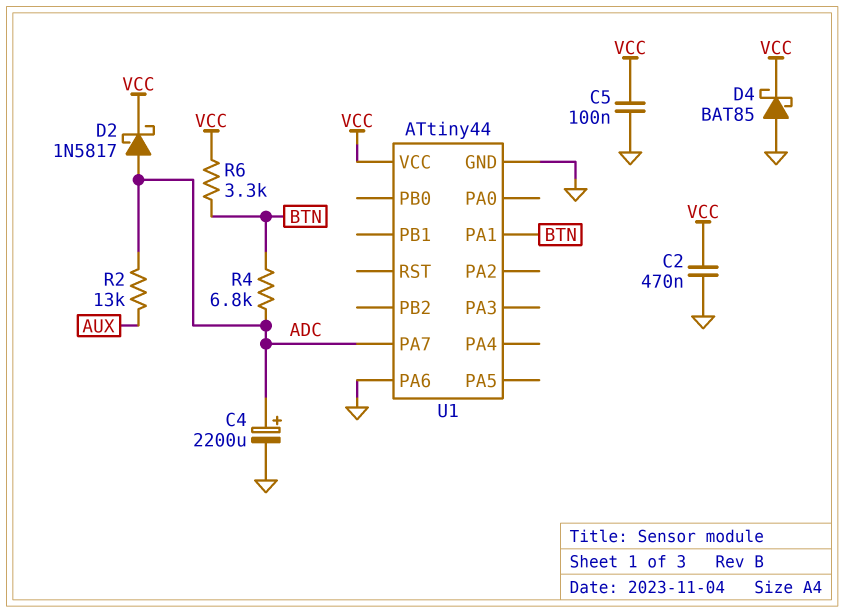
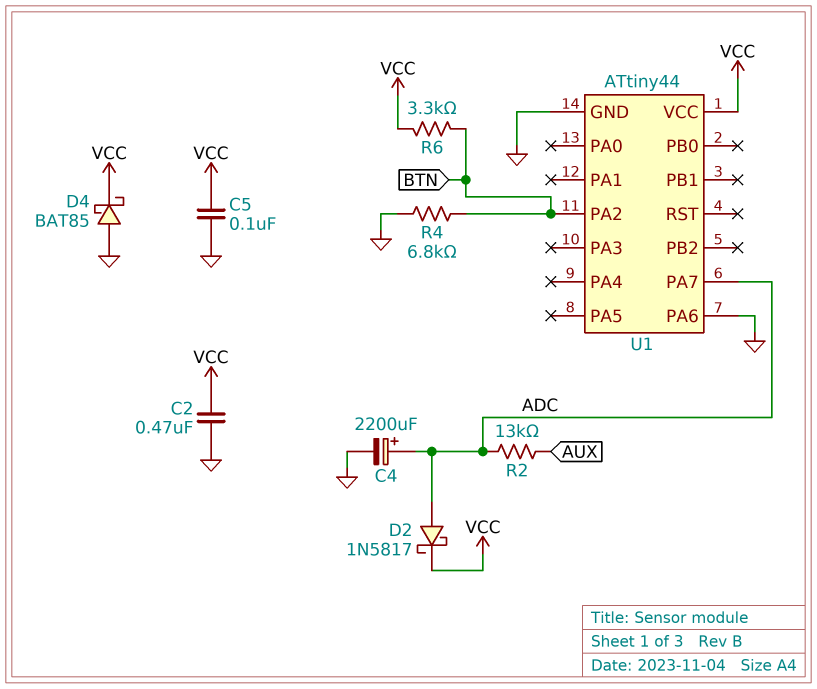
R4: 6.8k (ADC, BTN) -> 6.8k (BTN, GND)
U1 pin PA1: BTN -> none
U1 pin PA2: none -> BTN

